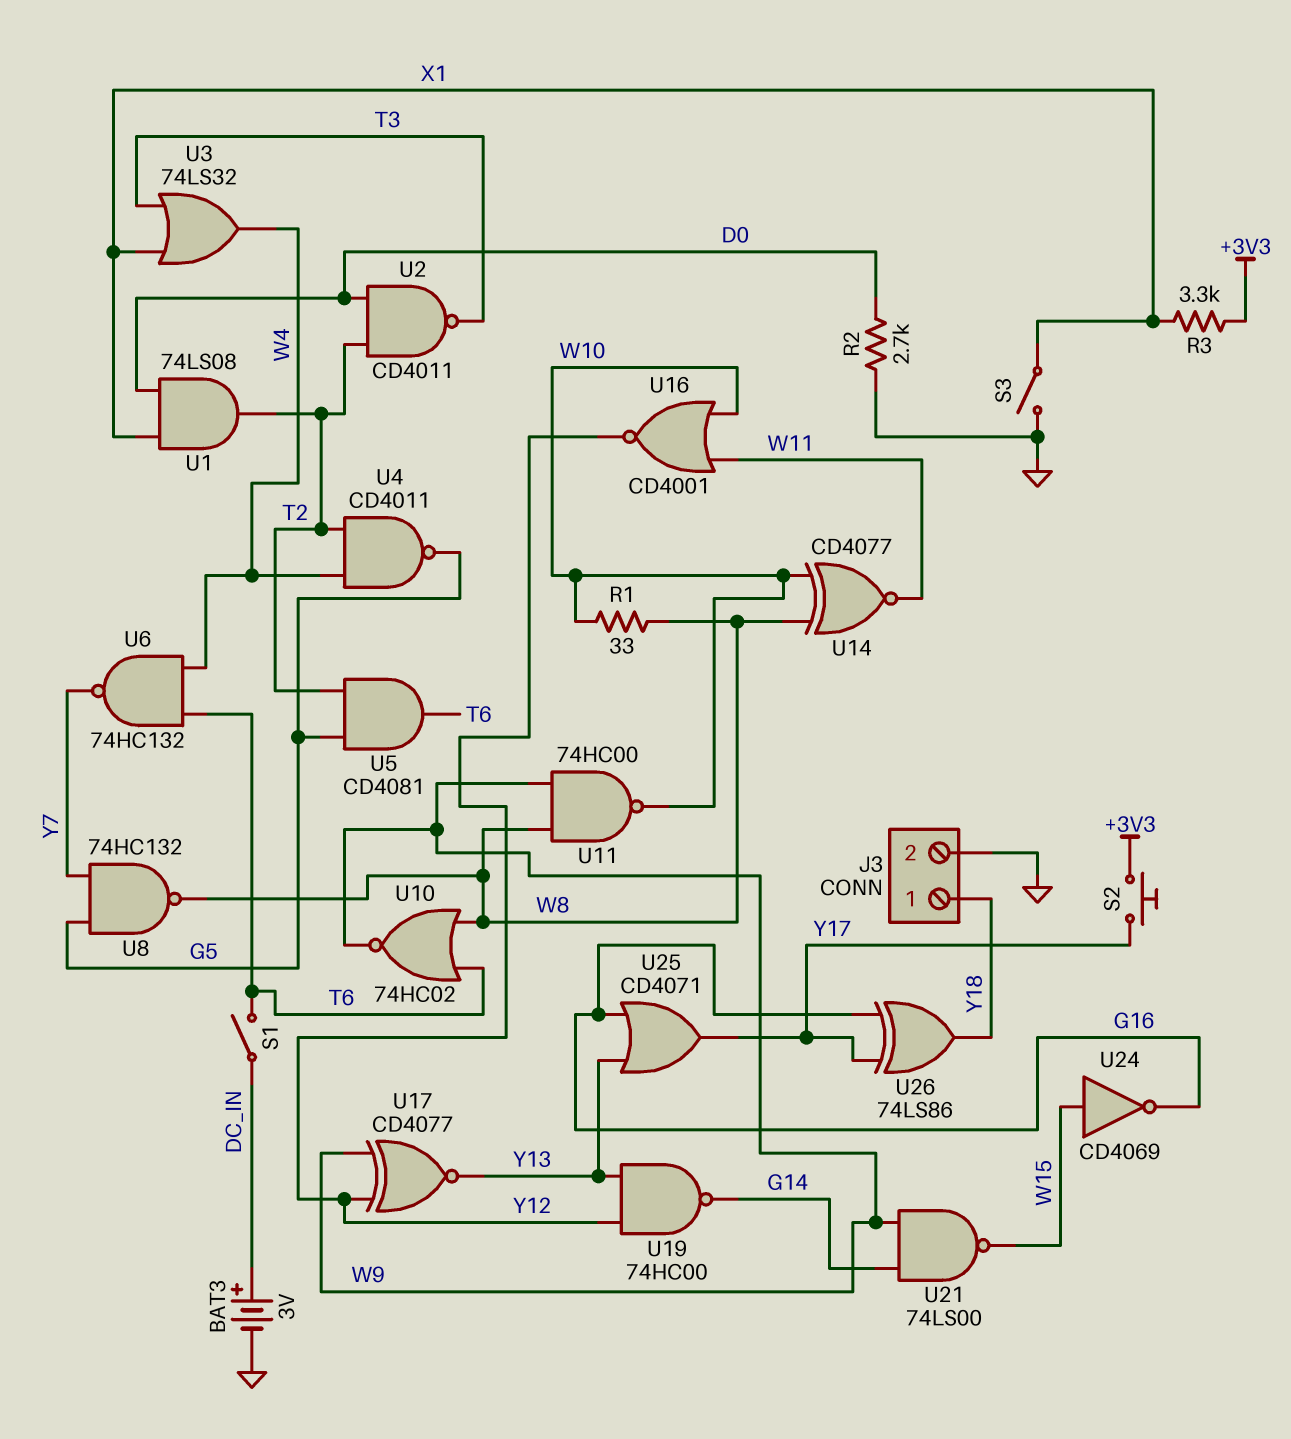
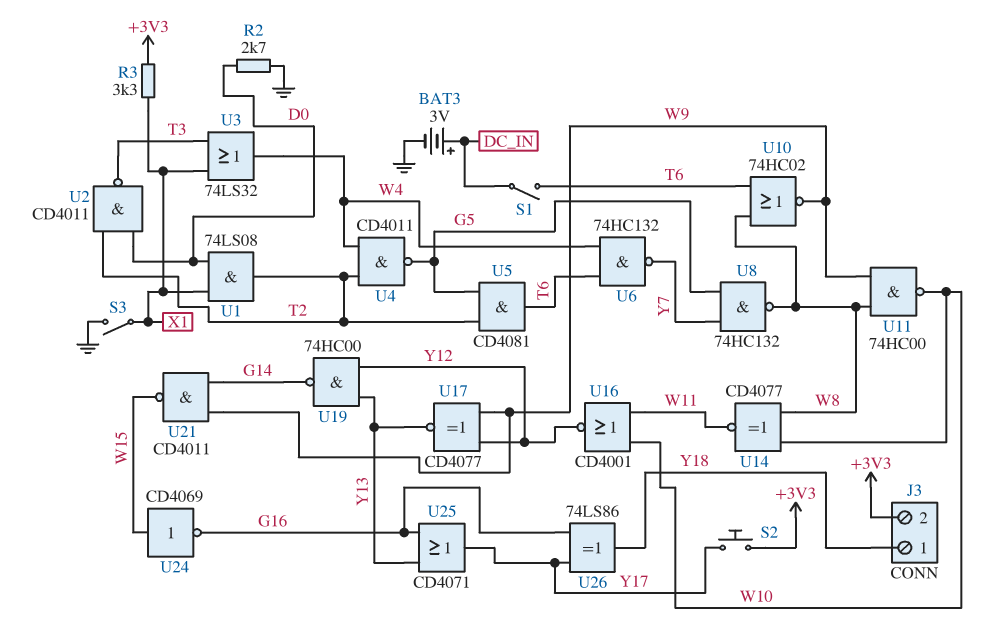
J3 pin 2: GND -> +3V3
R1: 33 (W8, W10) -> none
U21: NAND 74LS00 (in G14, in W9, out W15) -> NAND CD4011 (in G14, in W9, out W15)

